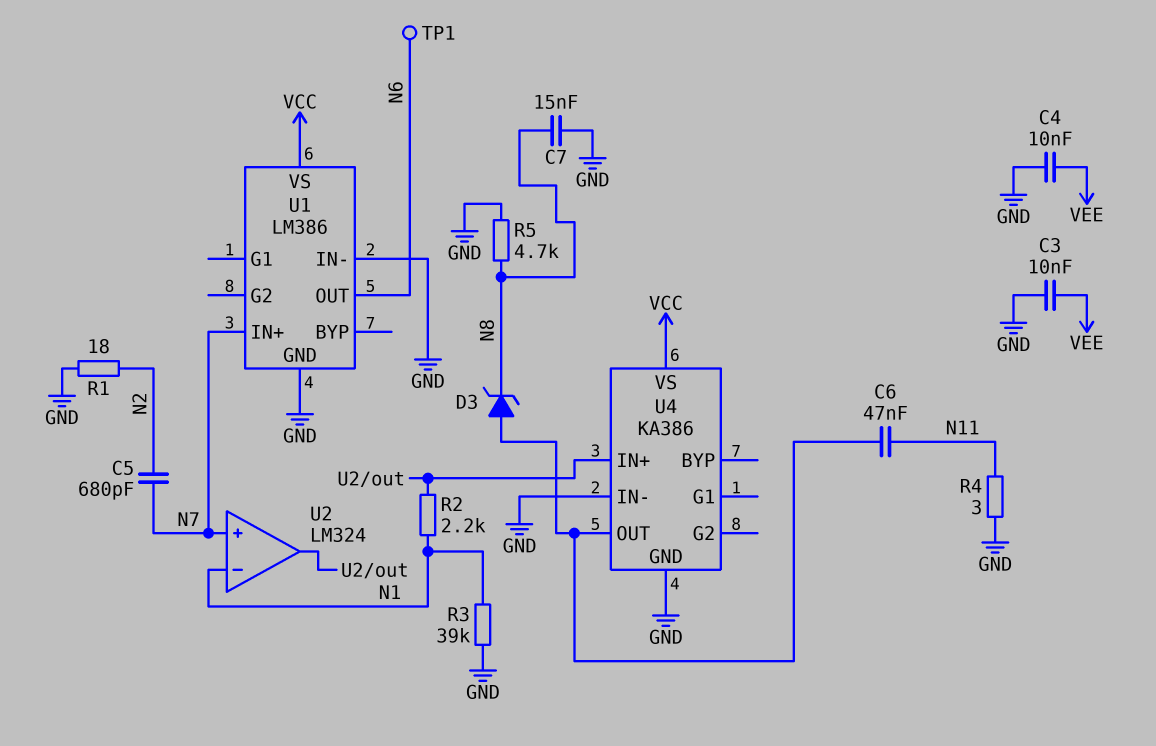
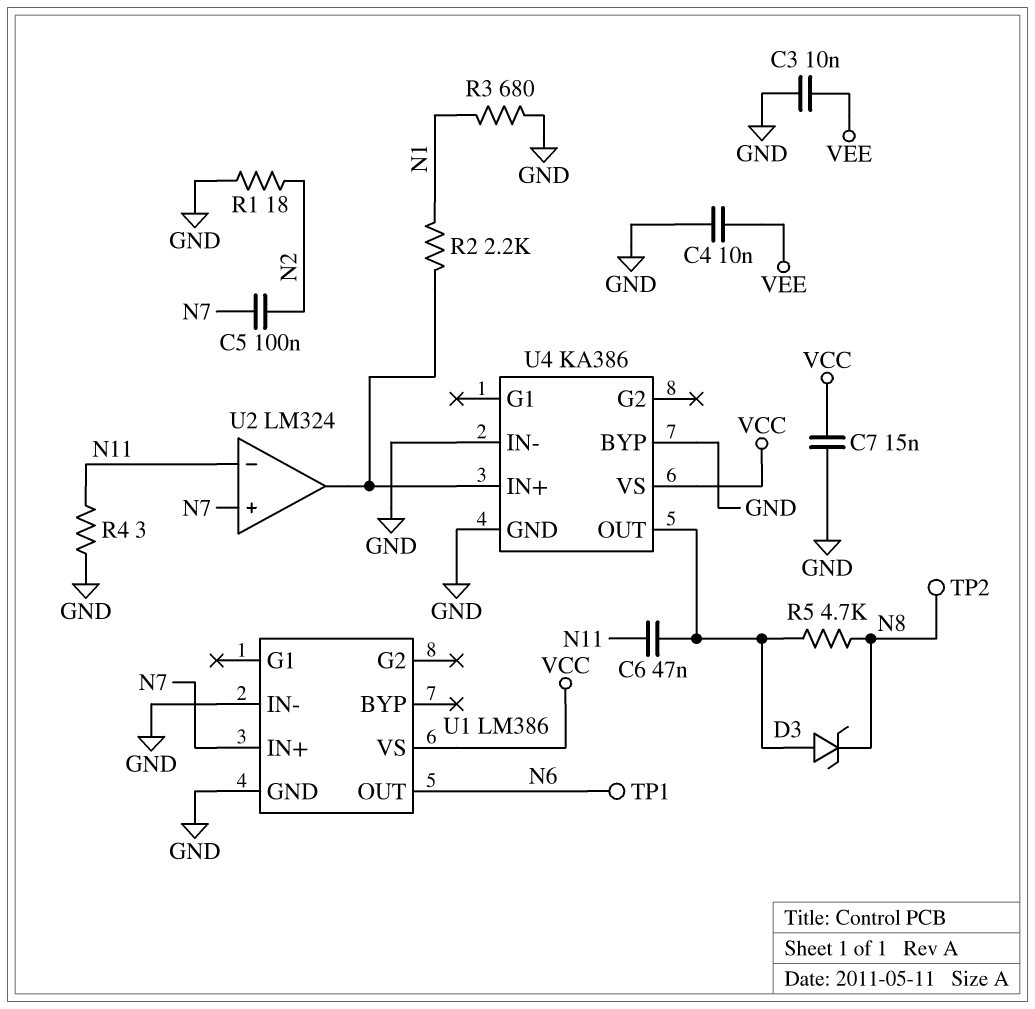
C5: 680pF (N2, N7) -> 100nF (N2, N7)
C7: 15nF (GND, N8) -> 15nF (GND, VCC)
R3: 39k (GND, N1) -> 680 (GND, N1)
R5: 4.7k (GND, N8) -> 4.7k (N8, U4/OUT)
TP2: none -> test point (N8)
U2 pin in-: N1 -> N11
U4 pin BYP: none -> GND

